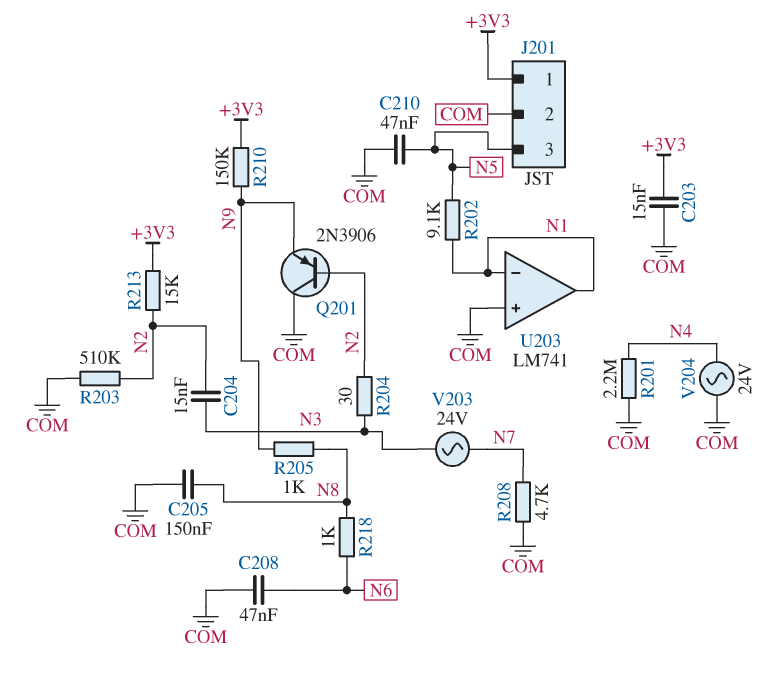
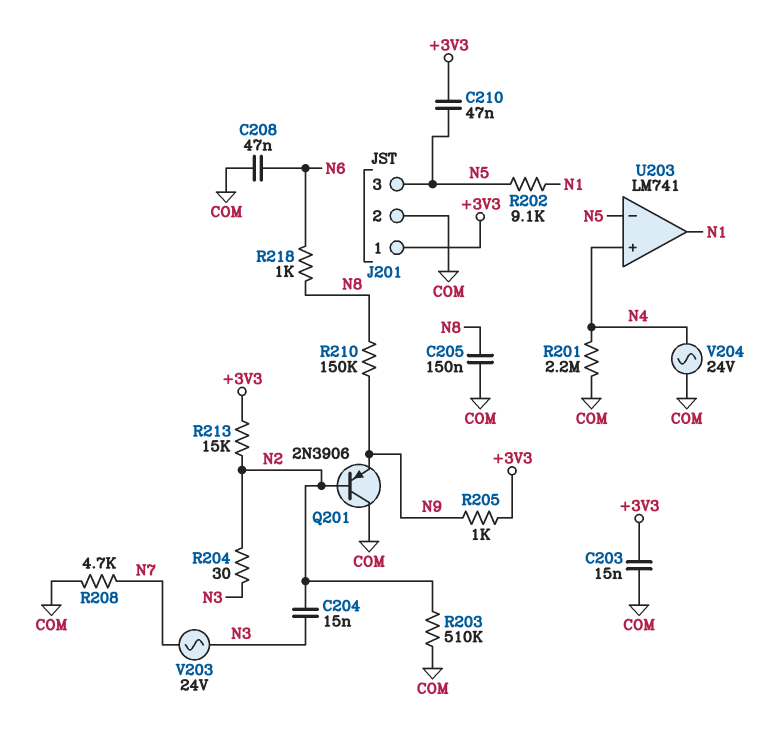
C210: 47nF (COM, N5) -> 47nF (+3V3, N5)
R205: 1k (N8, N9) -> 1k (+3V3, N9)
R210: 150k (+3V3, N9) -> 150k (N8, N9)
U203 pin in+: COM -> N4
U203 pin in-: N1 -> N5

